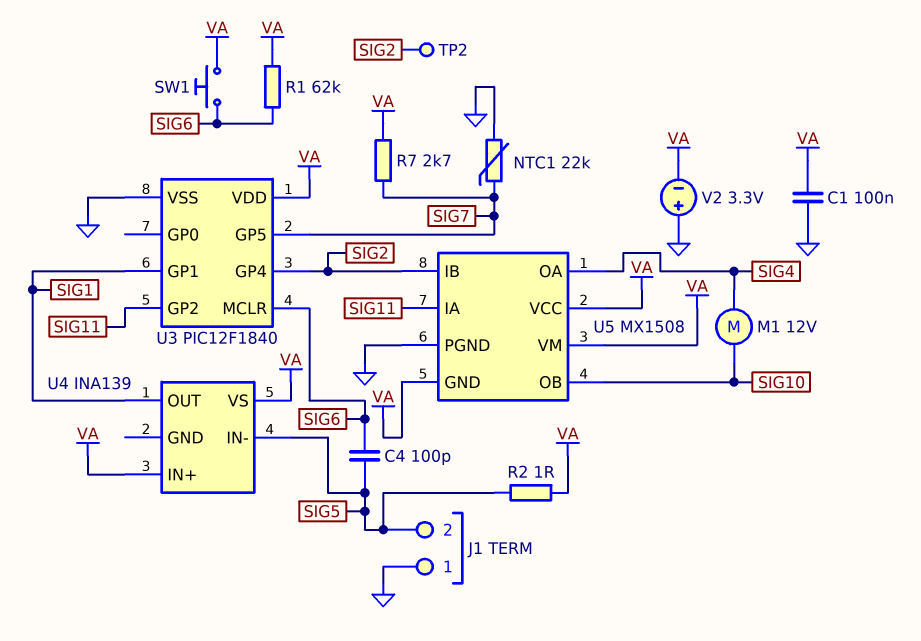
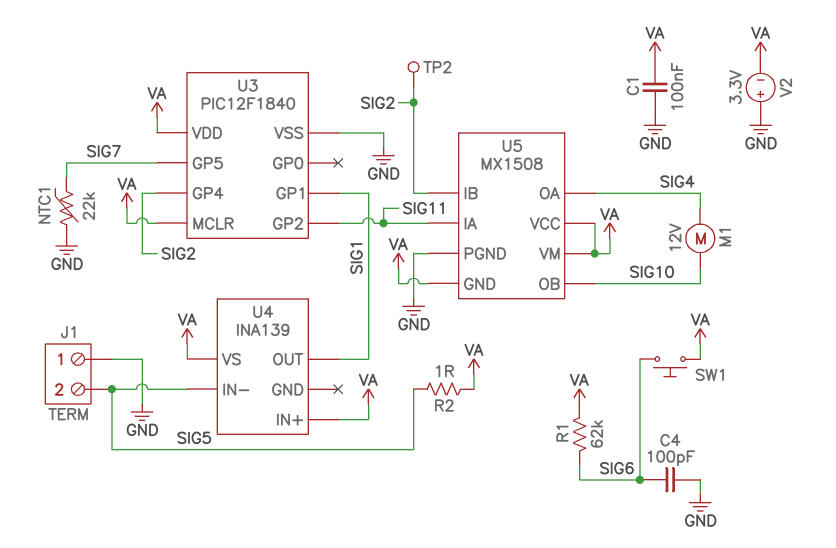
C4: 100pF (SIG5, SIG6) -> 100pF (GND, SIG6)
R7: 2.7k (SIG7, VA) -> none
U3 pin MCLR: SIG6 -> VA

